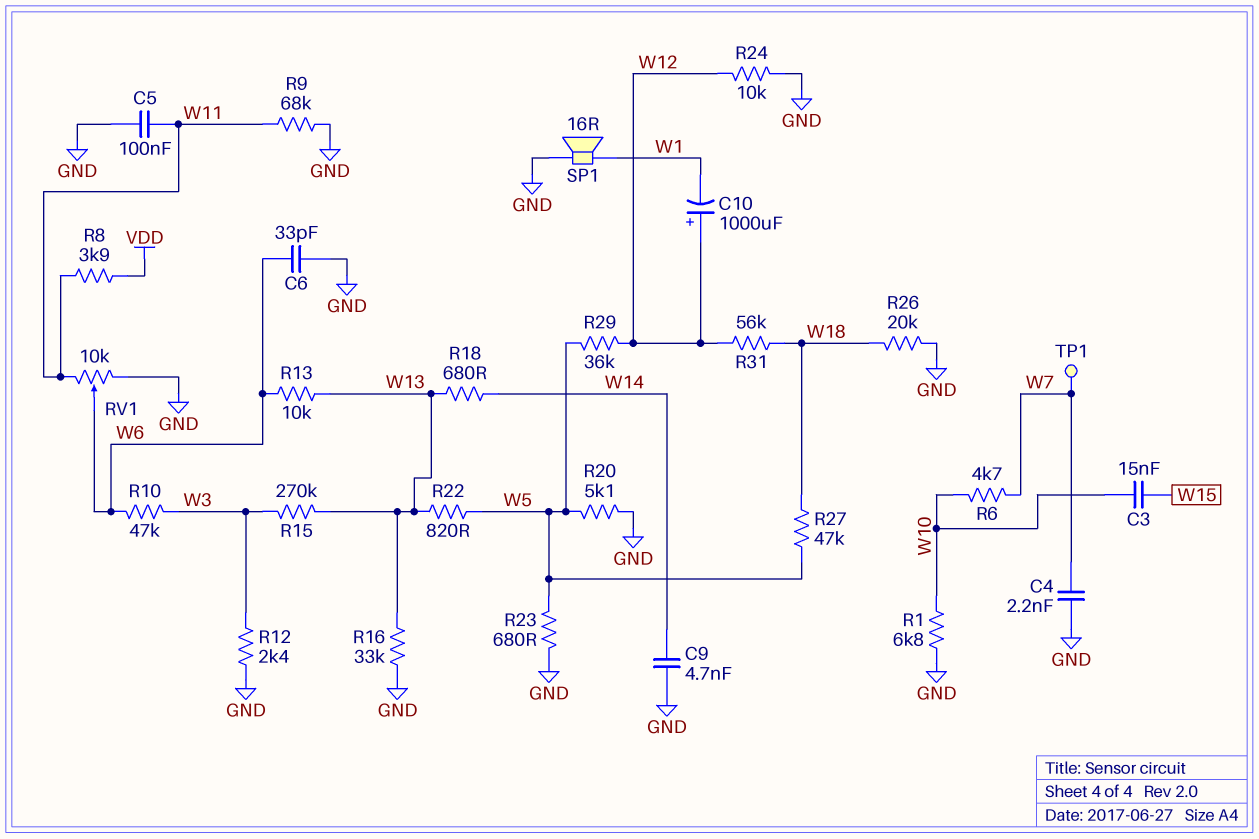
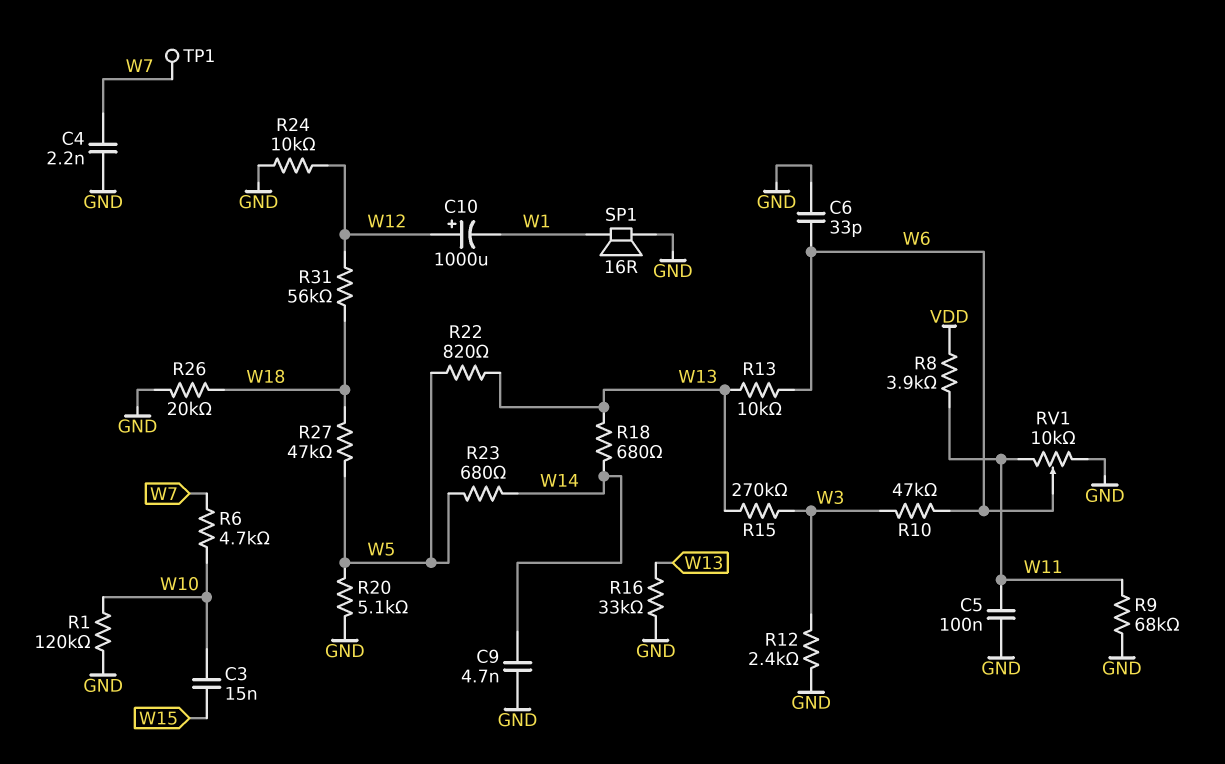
R1: 6.8k (GND, W10) -> 120k (GND, W10)
R23: 680 (GND, W5) -> 680 (W5, W14)
R29: 36k (W5, W12) -> none

